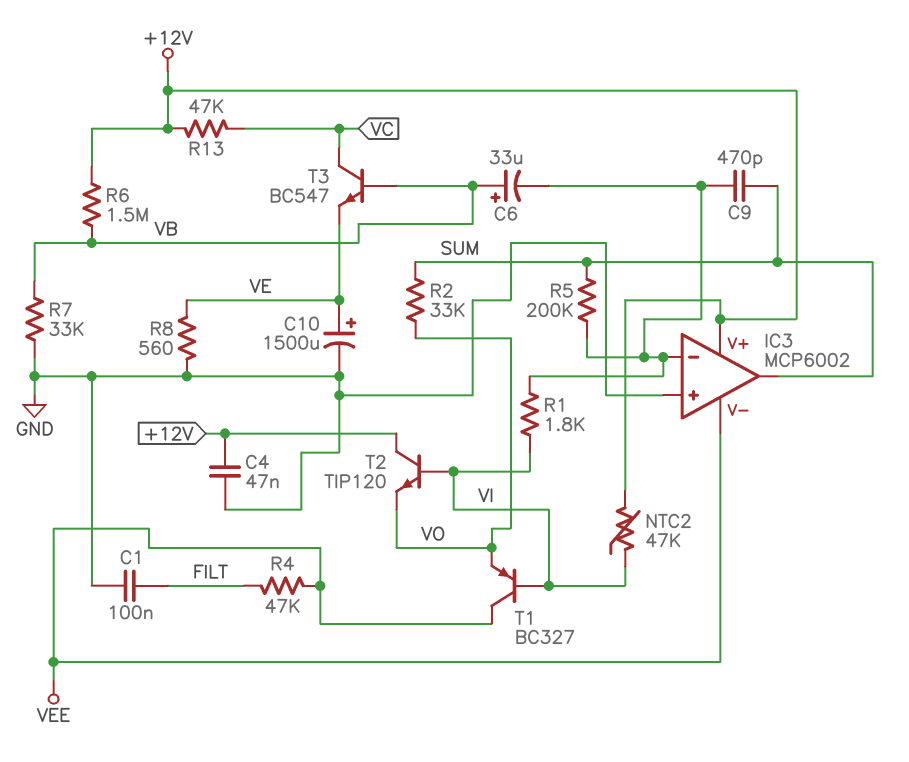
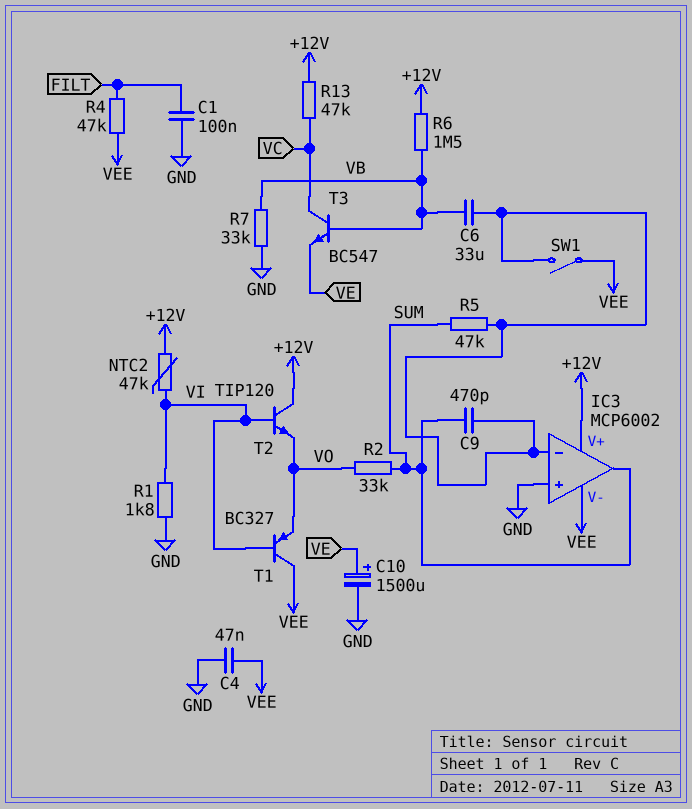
C4: 47nF (+12V, GND) -> 47nF (GND, VEE)
C6: 33uF (plus VB, minus IC3/in-) -> 33uF (IC3/in-, VB)
R1: 1.8k (IC3/in-, VI) -> 1.8k (GND, VI)
R5: 200k (IC3/in-, SUM) -> 47k (IC3/in-, SUM)
R8: 560 (GND, VE) -> none
SW1: none -> switch (IC3/in-, VEE)

